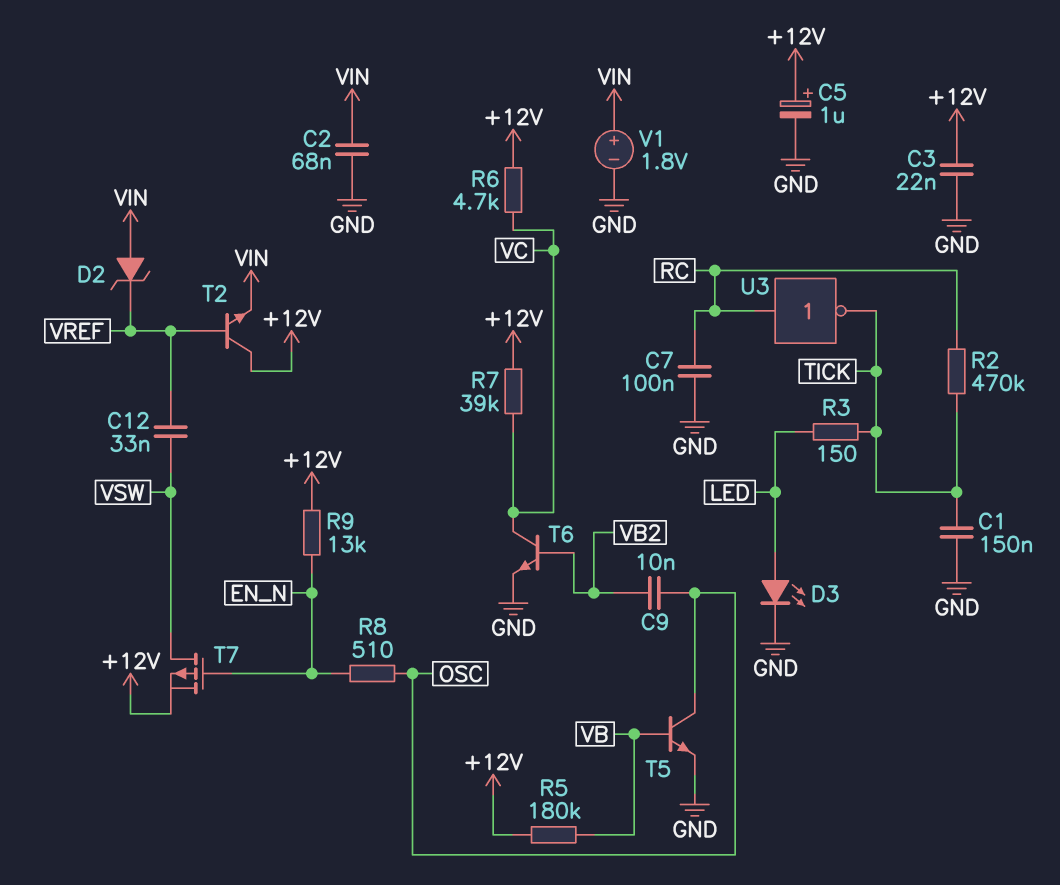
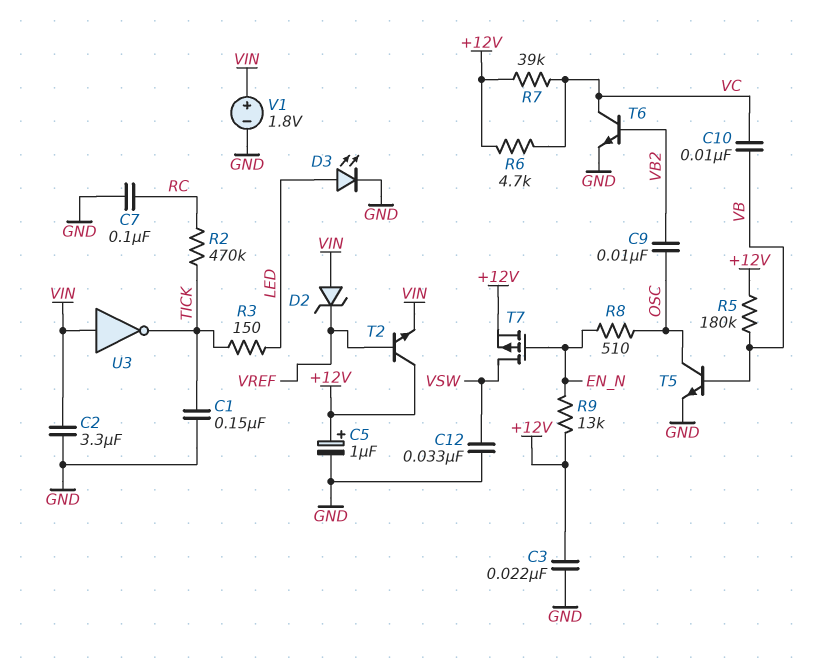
C2: 68nF (GND, VIN) -> 3.3uF (GND, VIN)
C10: none -> 10nF (VB, VC)
C12: 33nF (VREF, VSW) -> 33nF (GND, VSW)
U3: NOT (in RC, out TICK) -> NOT (in VIN, out TICK)

